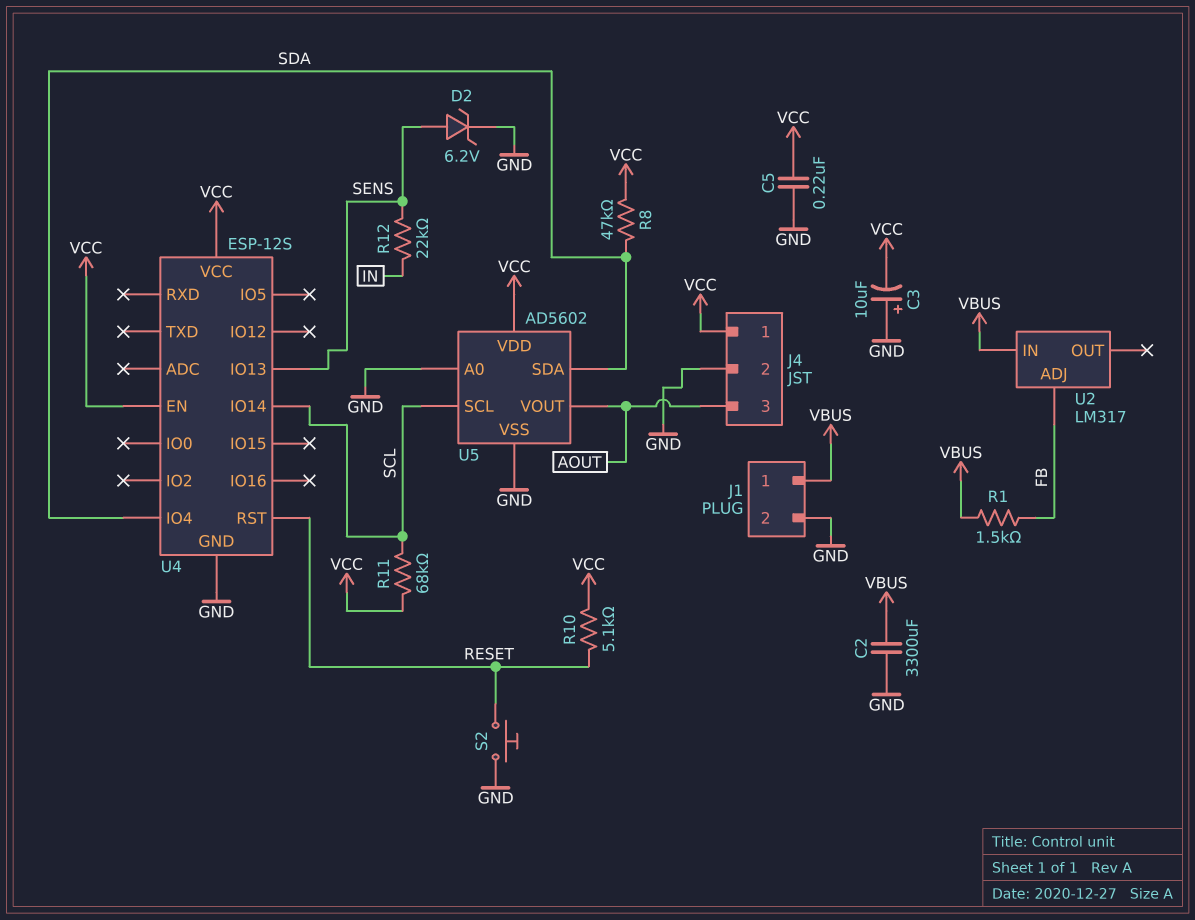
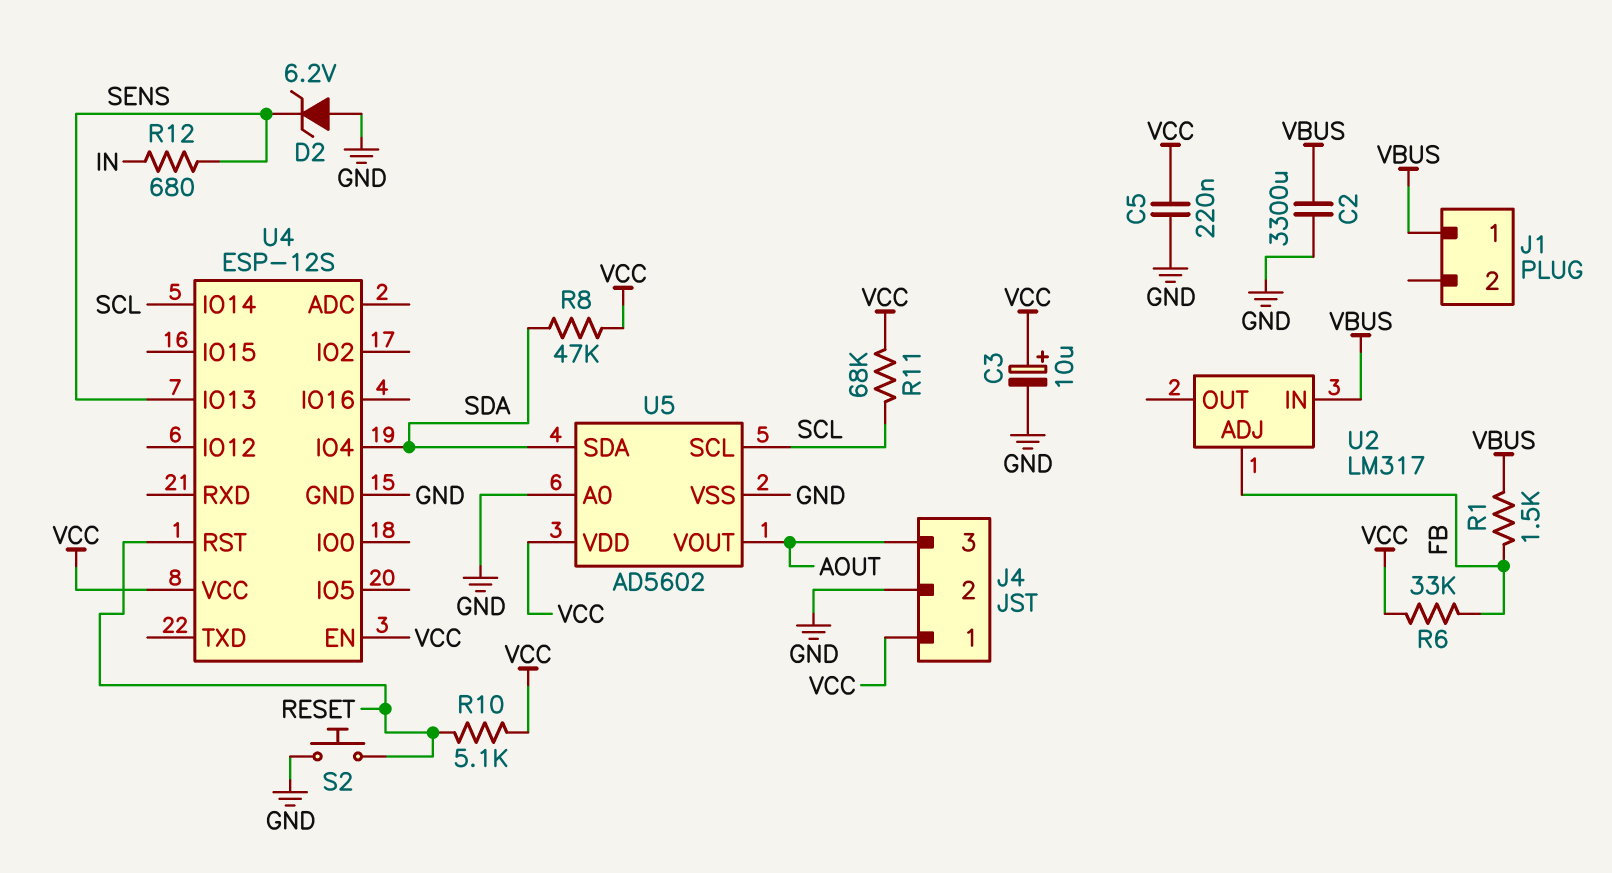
C3: 10uF (plus GND, minus VCC) -> 10uF (plus VCC, minus GND)
D2: zener 6.2V (A SENS, K GND) -> zener 6.2V (A GND, K SENS)
J1 pin 2: GND -> none
R6: none -> 33k (FB, VCC)
R12: 22k (IN, SENS) -> 680 (IN, SENS)

